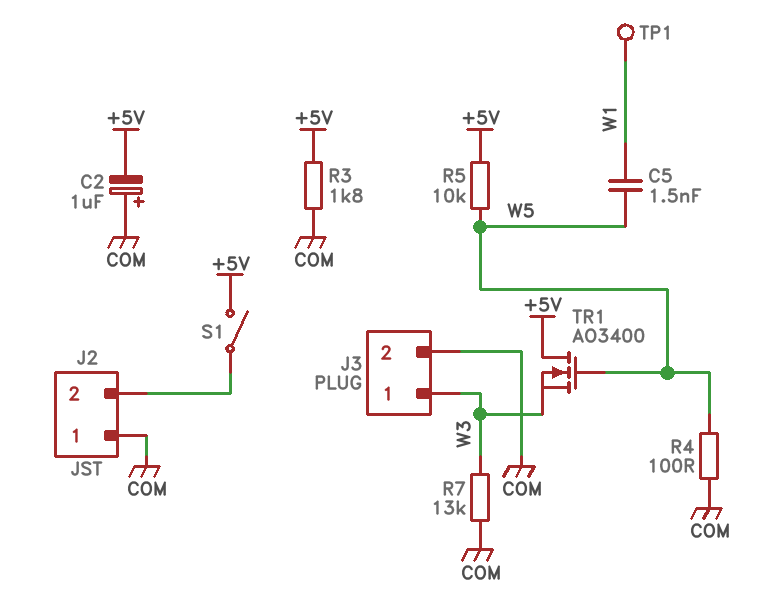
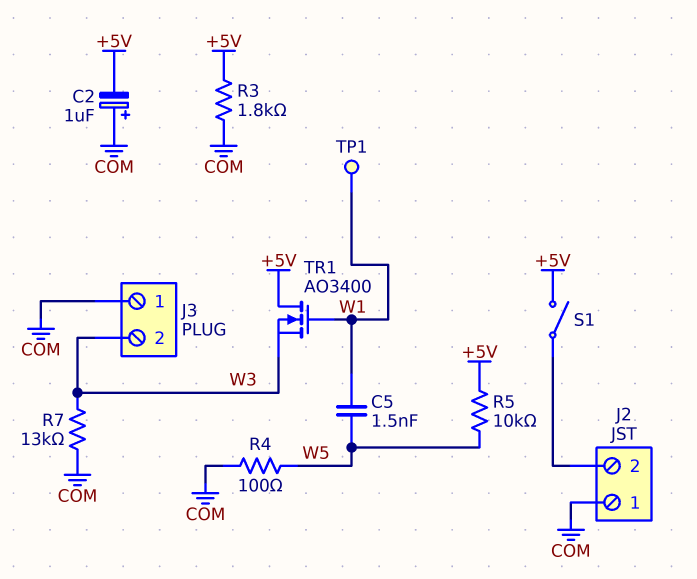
J3 pin 1: W3 -> COM
J3 pin 2: COM -> W3
TR1: NMOS AO3400 (G W5, D +5V, S W3) -> NMOS AO3400 (G W1, D +5V, S W3)

